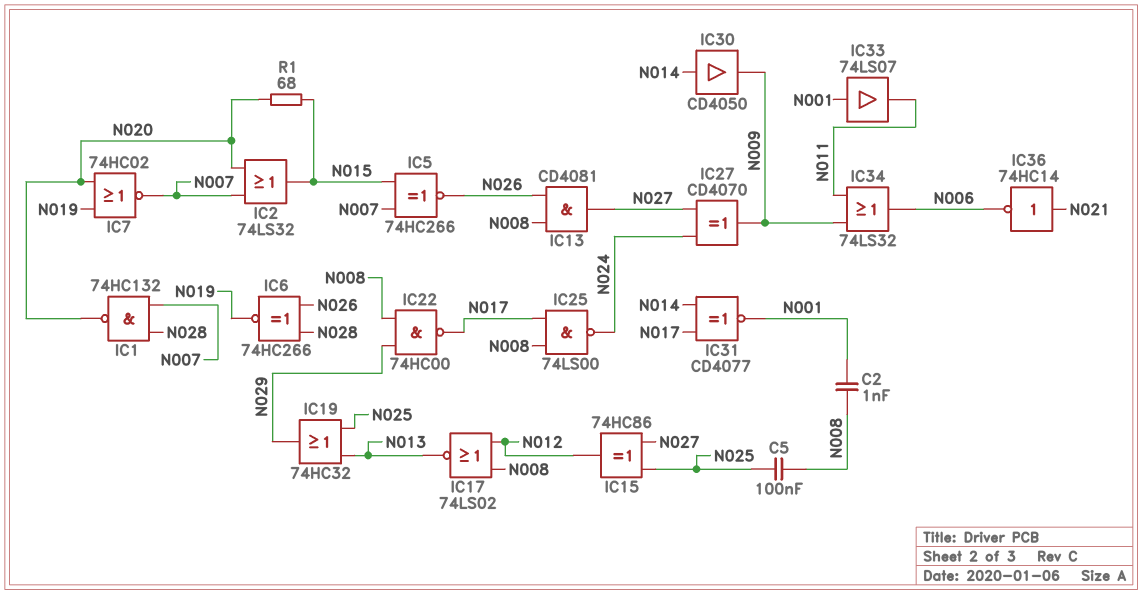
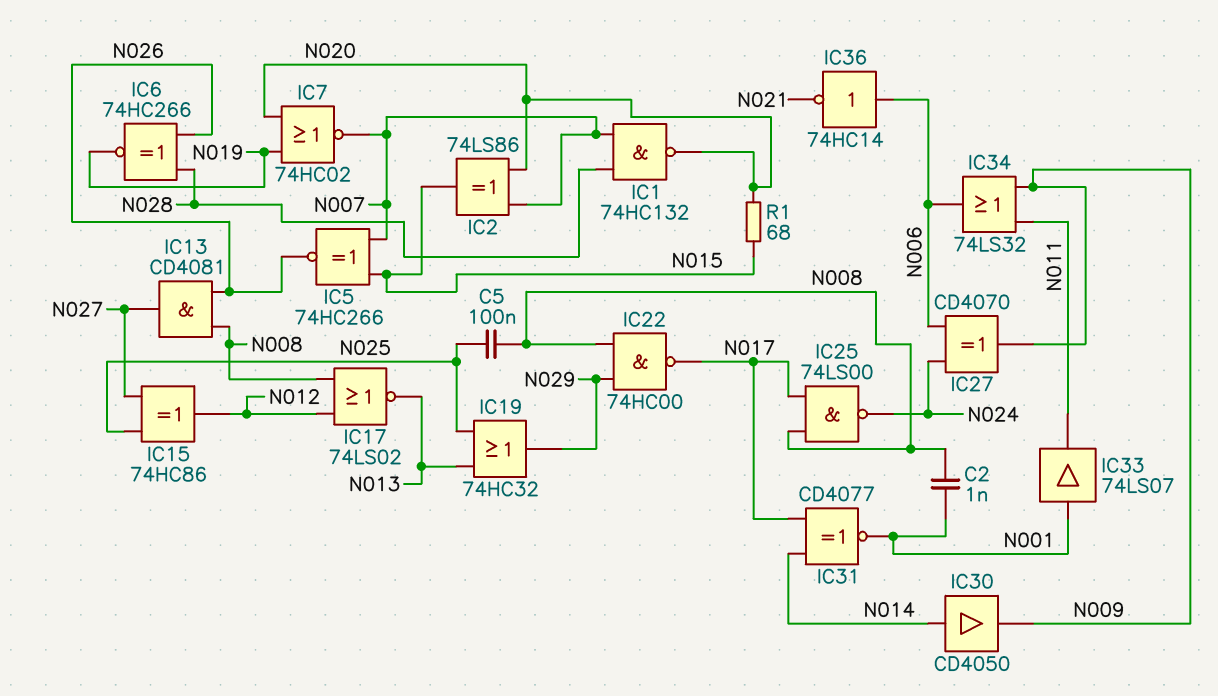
IC2: OR 74LS32 (in N007, in N020, out N015) -> XOR 74LS86 (in N007, in N020, out N015)
IC27: XOR CD4070 (in N024, in N027, out N009) -> XOR CD4070 (in N006, in N024, out N009)
IC36: NOT 74HC14 (in N021, out N006) -> NOT 74HC14 (in N006, out N021)

